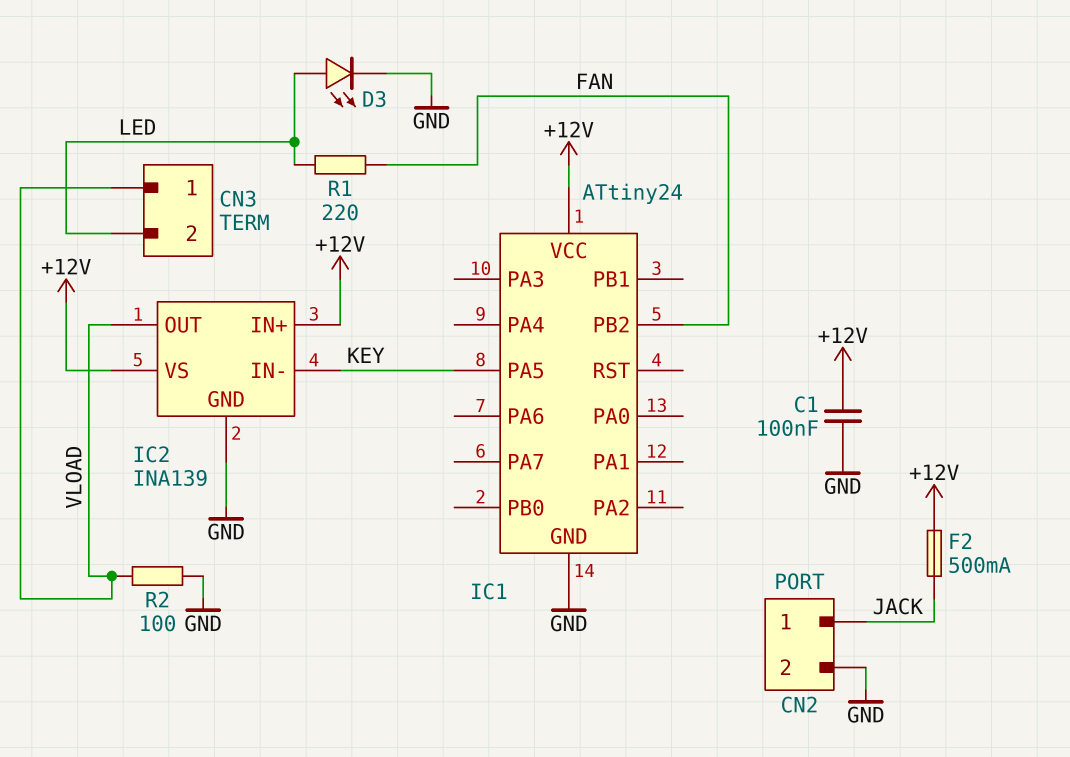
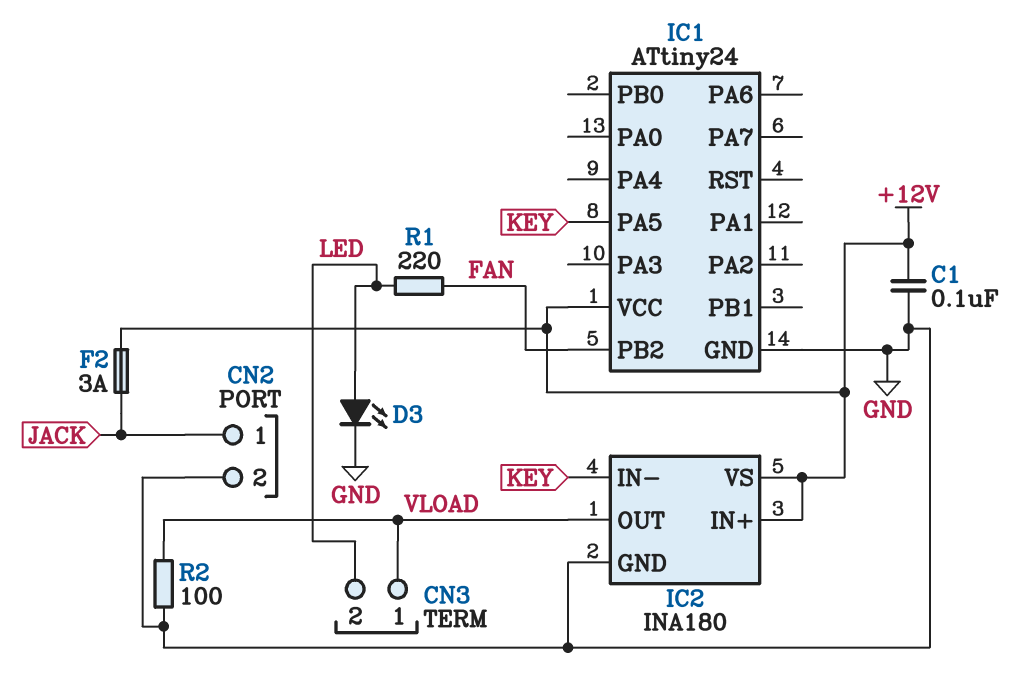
F2: 500mA (+12V, JACK) -> 3A (+12V, JACK)
IC2: INA139 -> INA180

